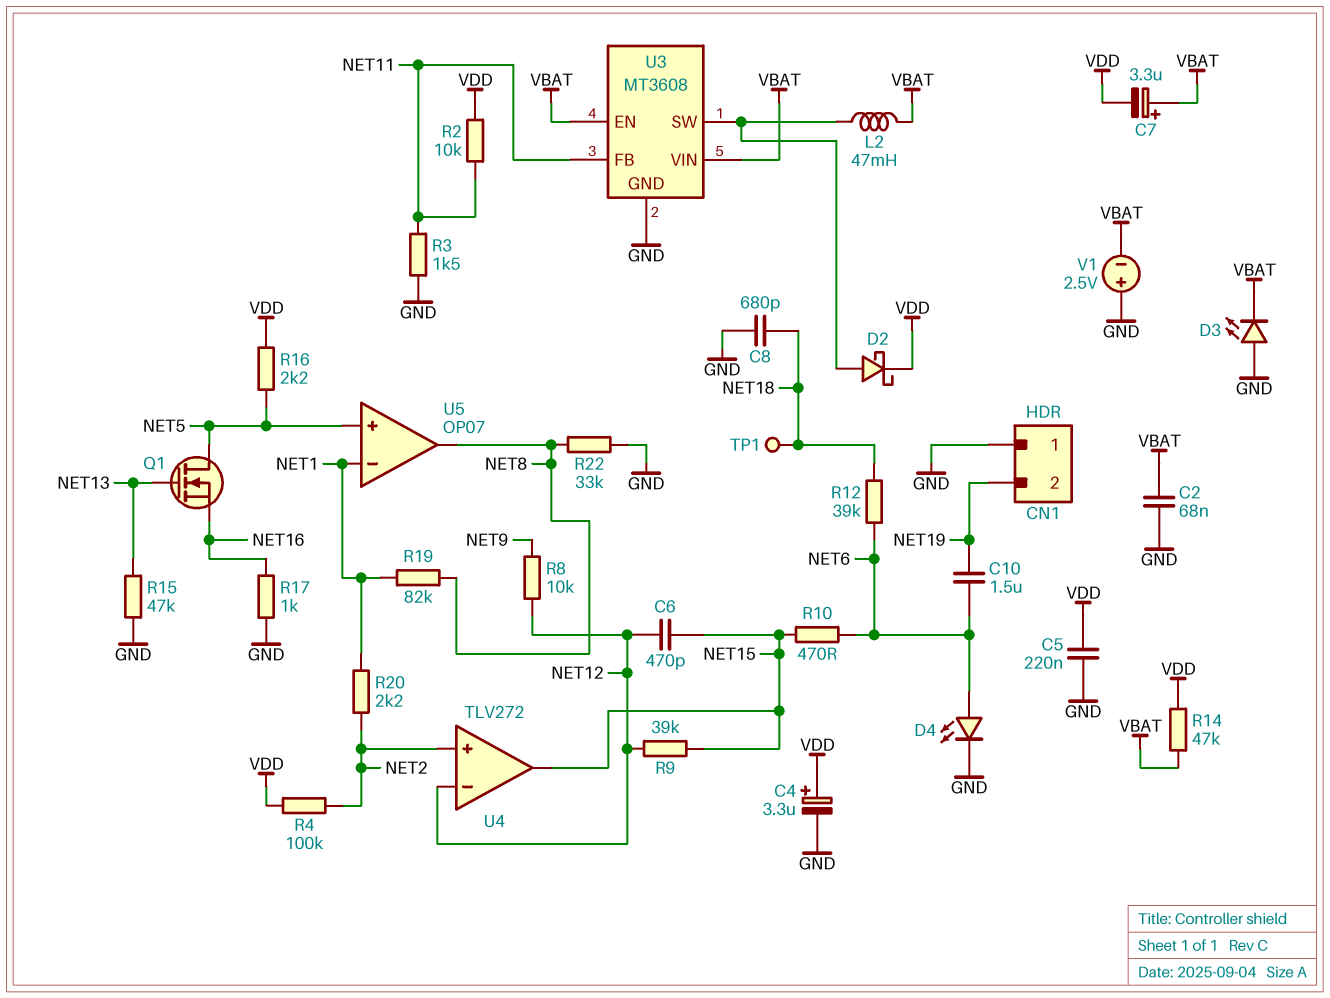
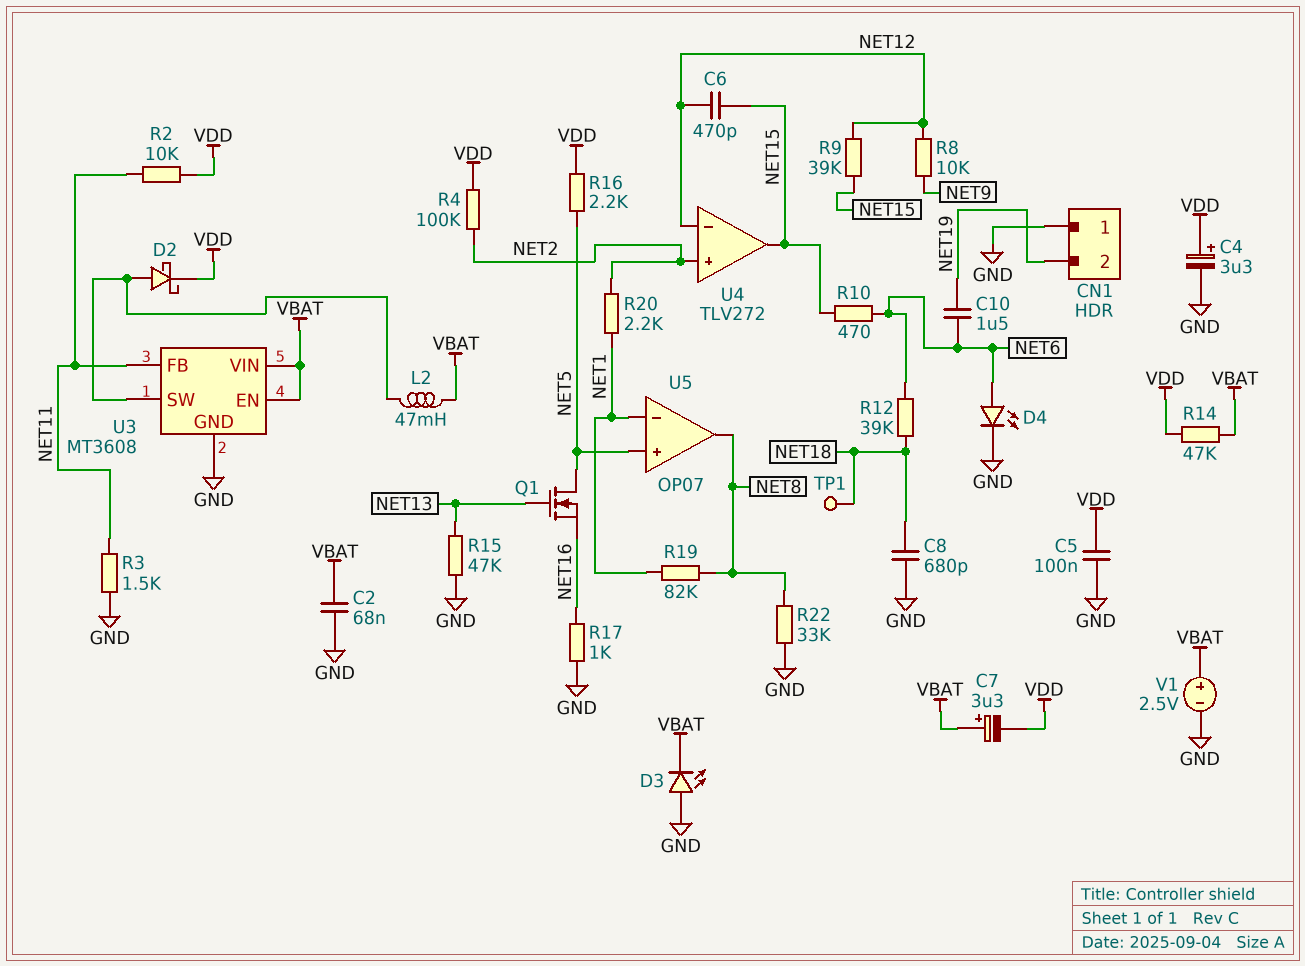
C5: 220nF (GND, VDD) -> 100nF (GND, VDD)
V1: 2.5V (plus GND, minus VBAT) -> 2.5V (plus VBAT, minus GND)

